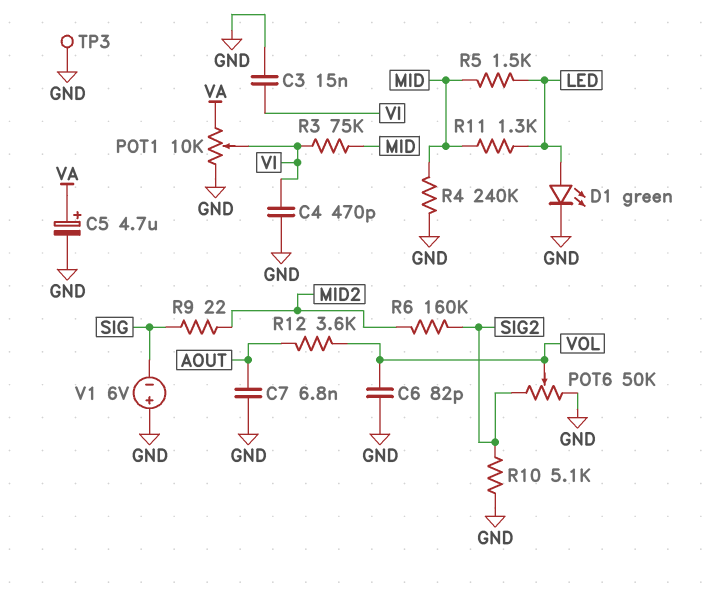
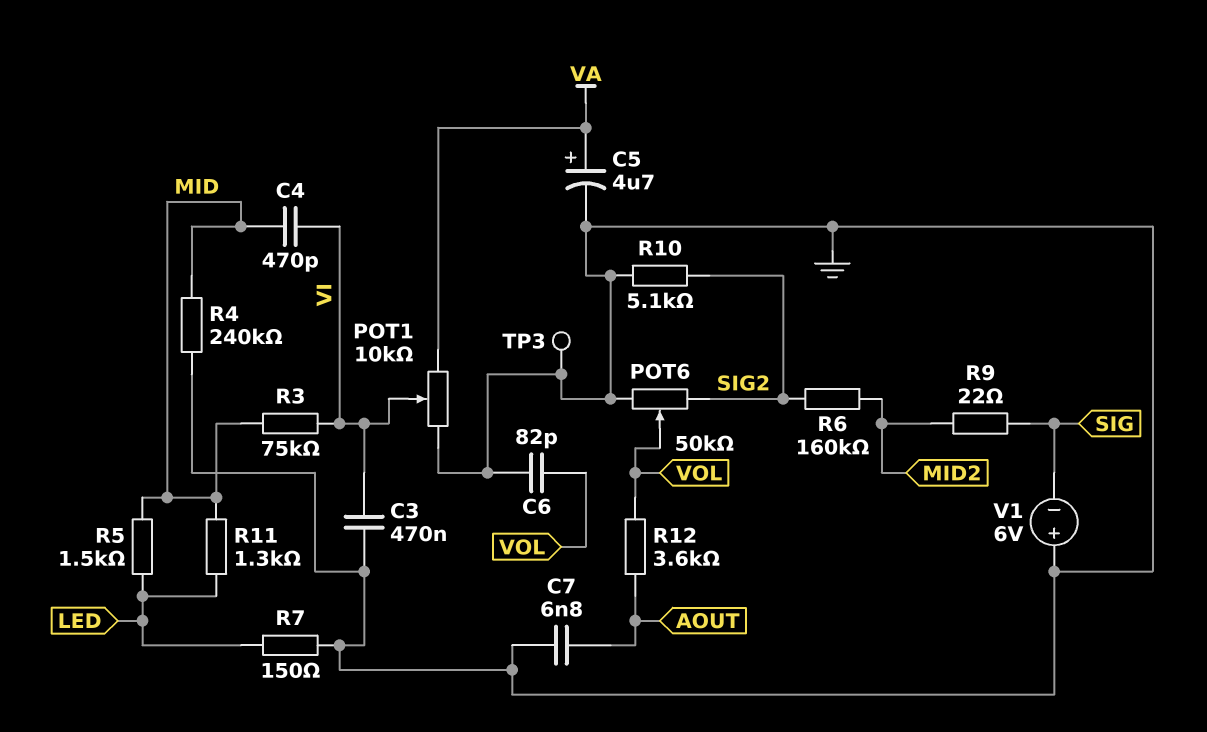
C3: 15nF (GND, VI) -> 470nF (GND, VI)
C4: 470pF (GND, VI) -> 470pF (MID, VI)
D1: LED green (A LED, K GND) -> none
R7: none -> 150 (GND, LED)

